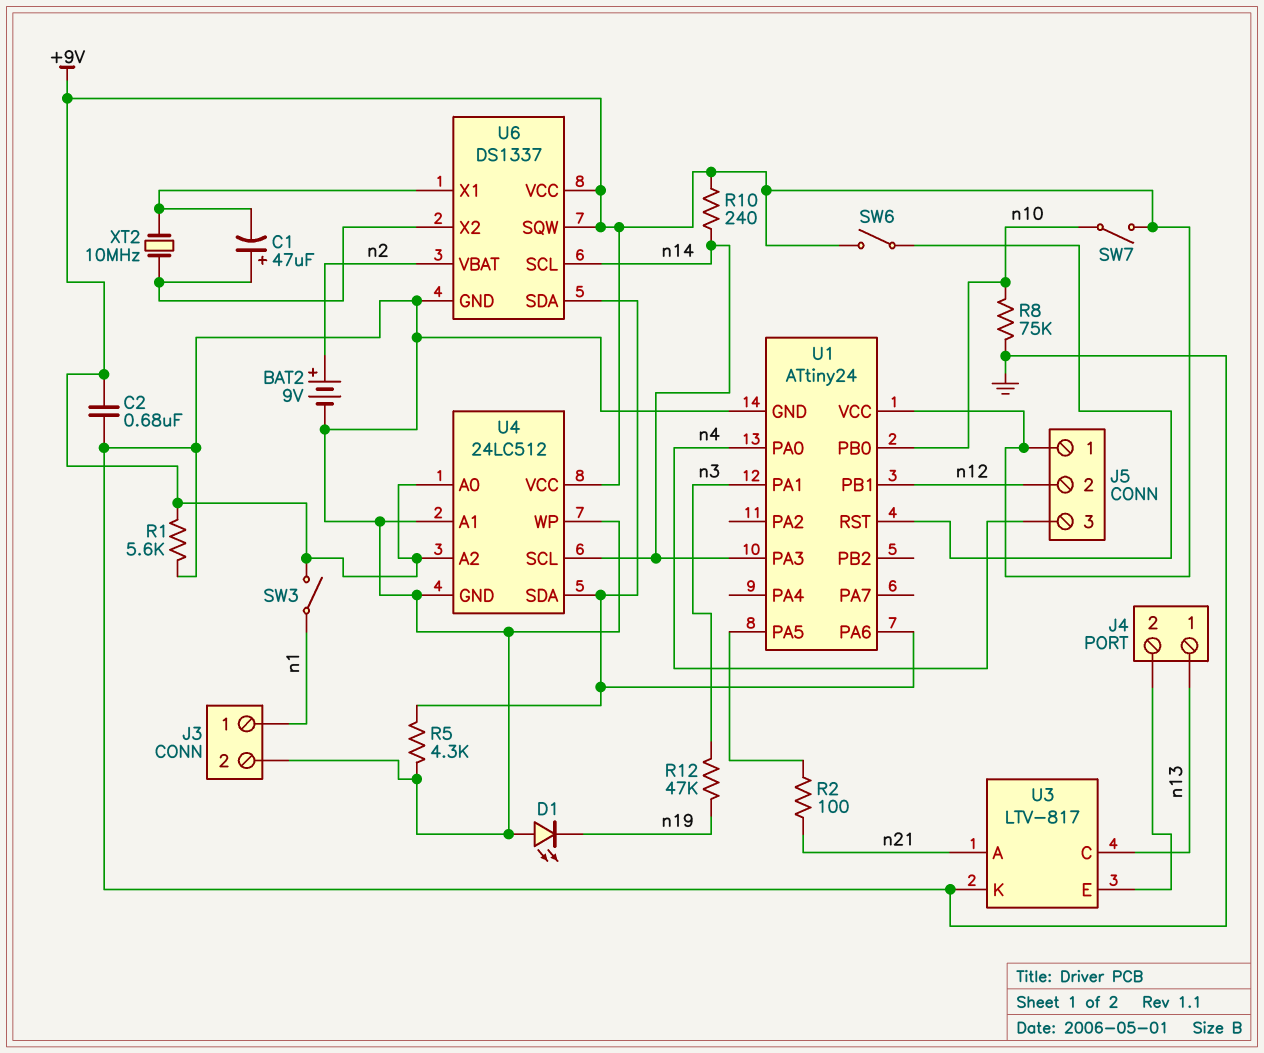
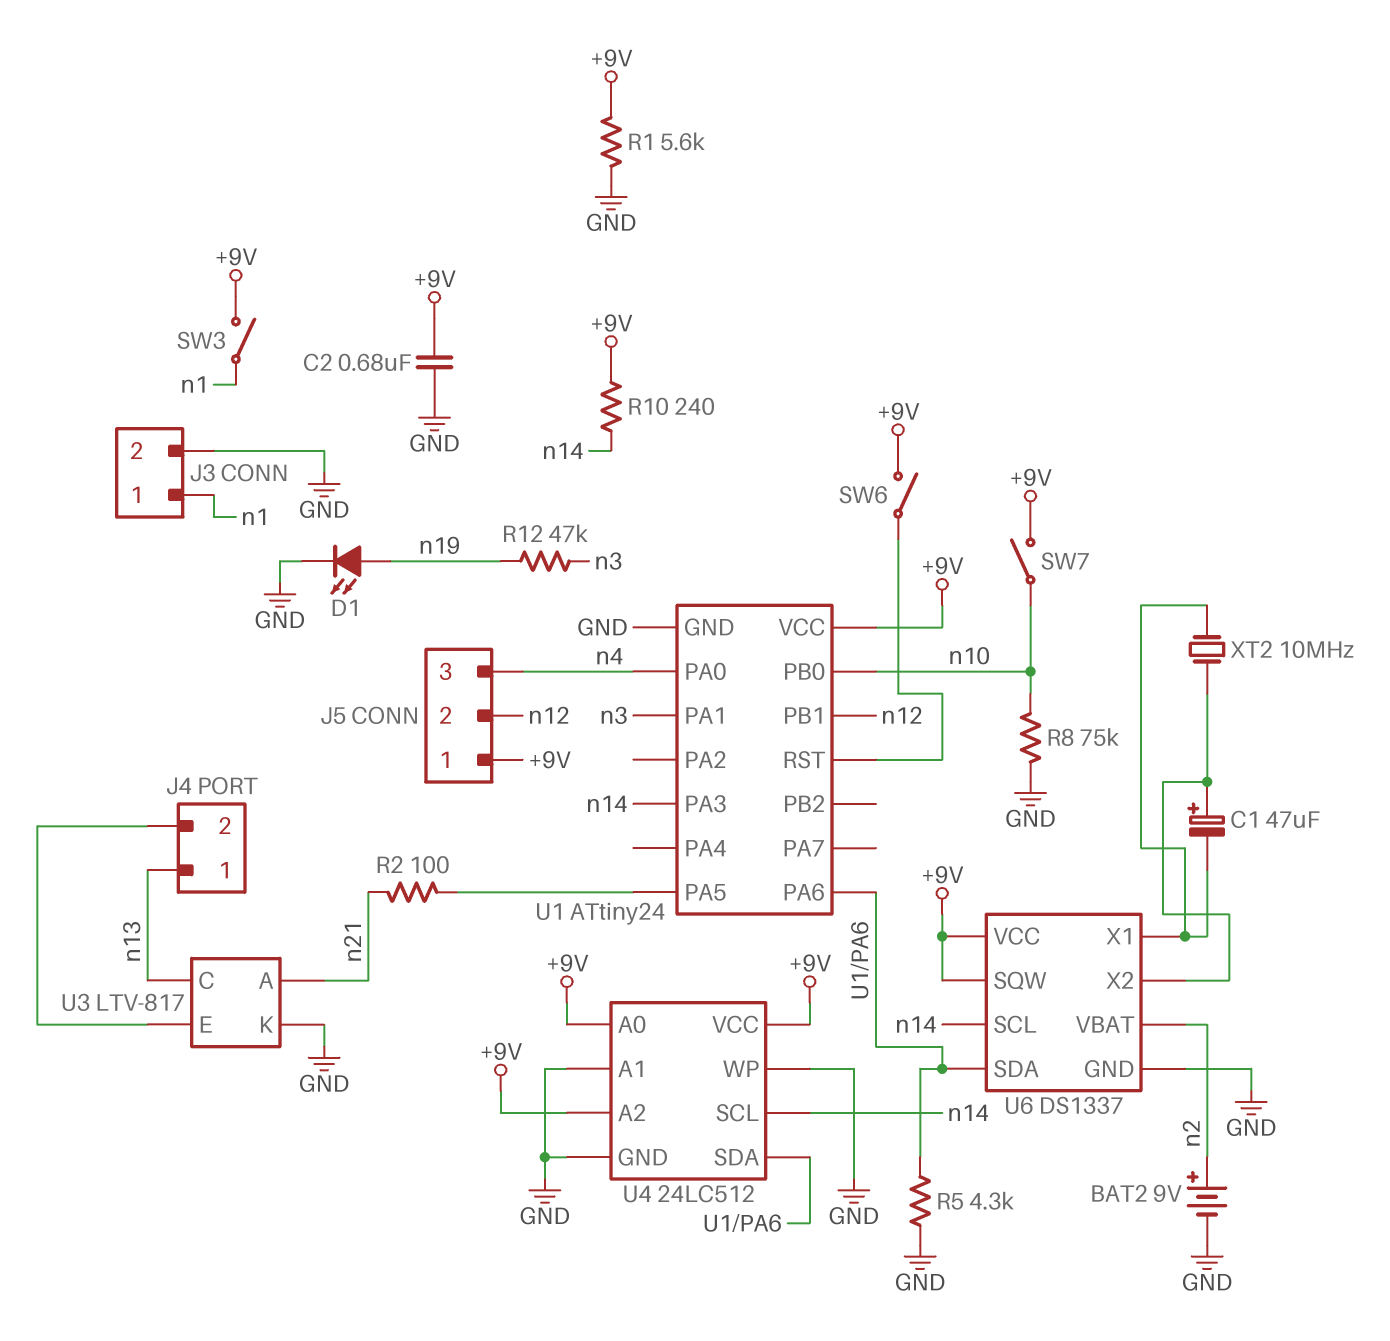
D1: LED (A GND, K n19) -> LED (A n19, K GND)

